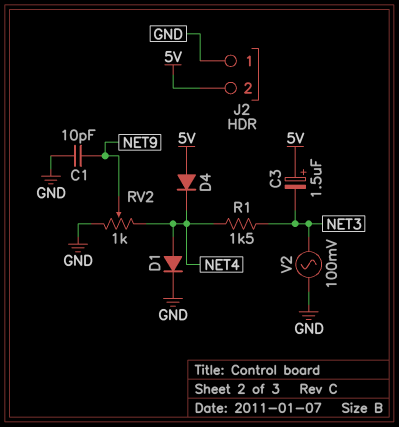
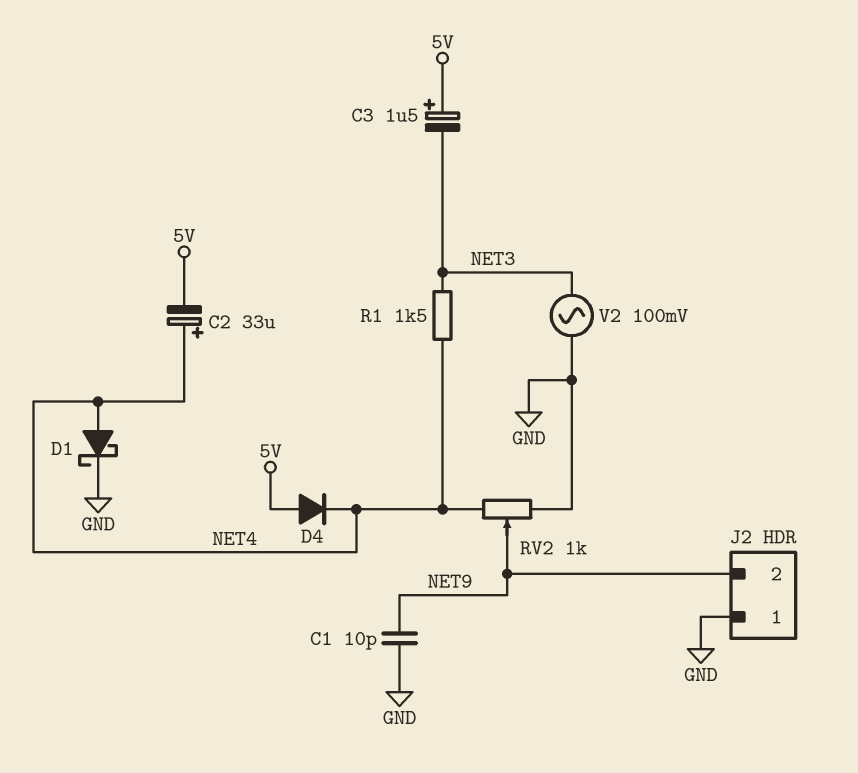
C2: none -> 33uF (plus NET4, minus 5V)
D1: diode (A NET4, K GND) -> schottky (A NET4, K GND)
J2 pin 2: 5V -> NET9

